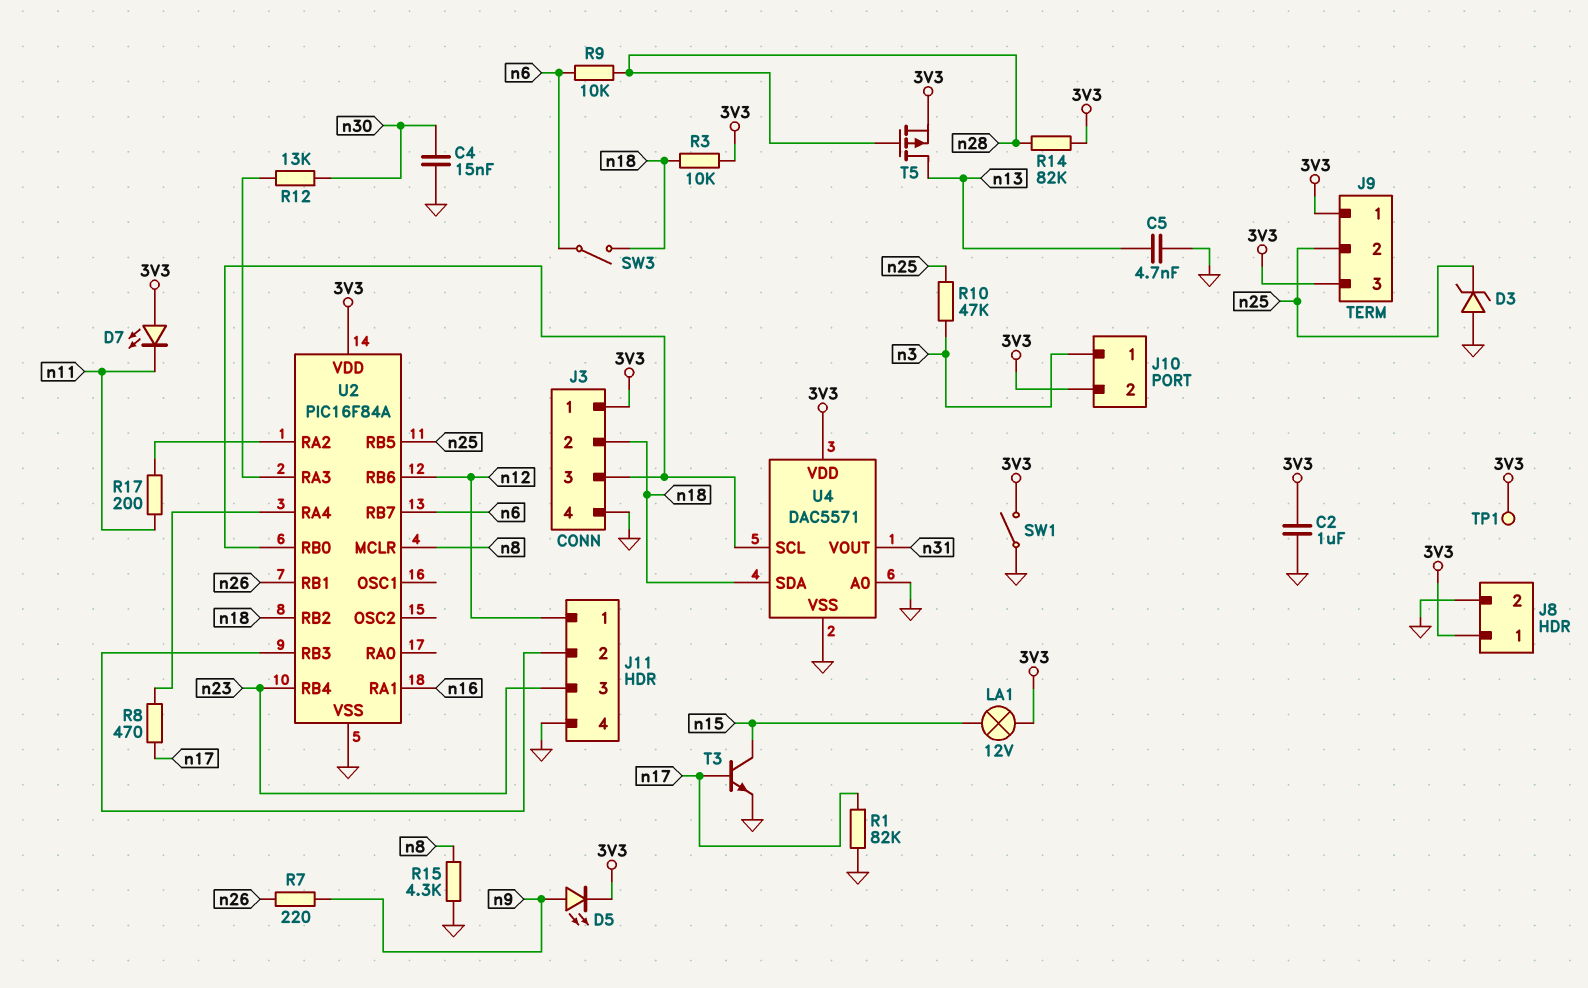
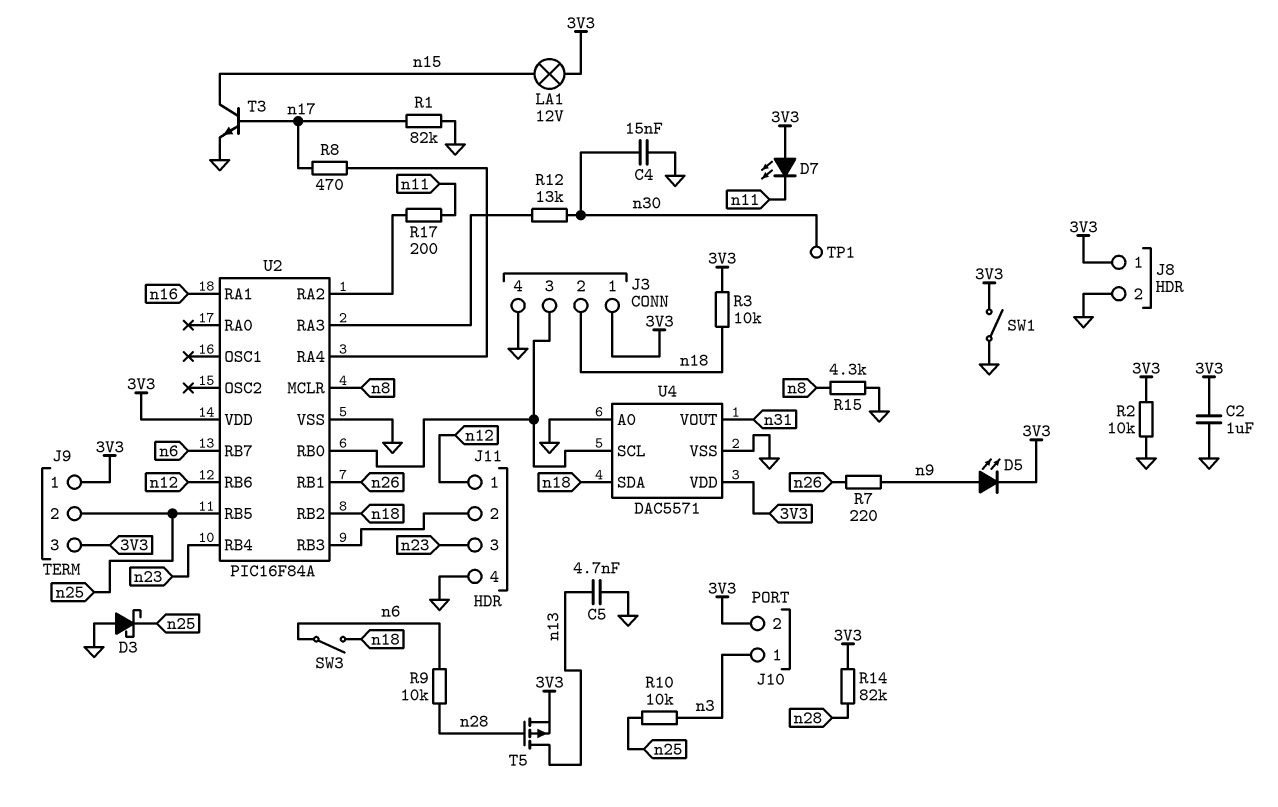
D3: zener (A GND, K n25) -> schottky (A GND, K n25)
R2: none -> 10k (3V3, GND)
R10: 47k (n3, n25) -> 10k (n3, n25)
TP1: test point (3V3) -> test point (n30)

